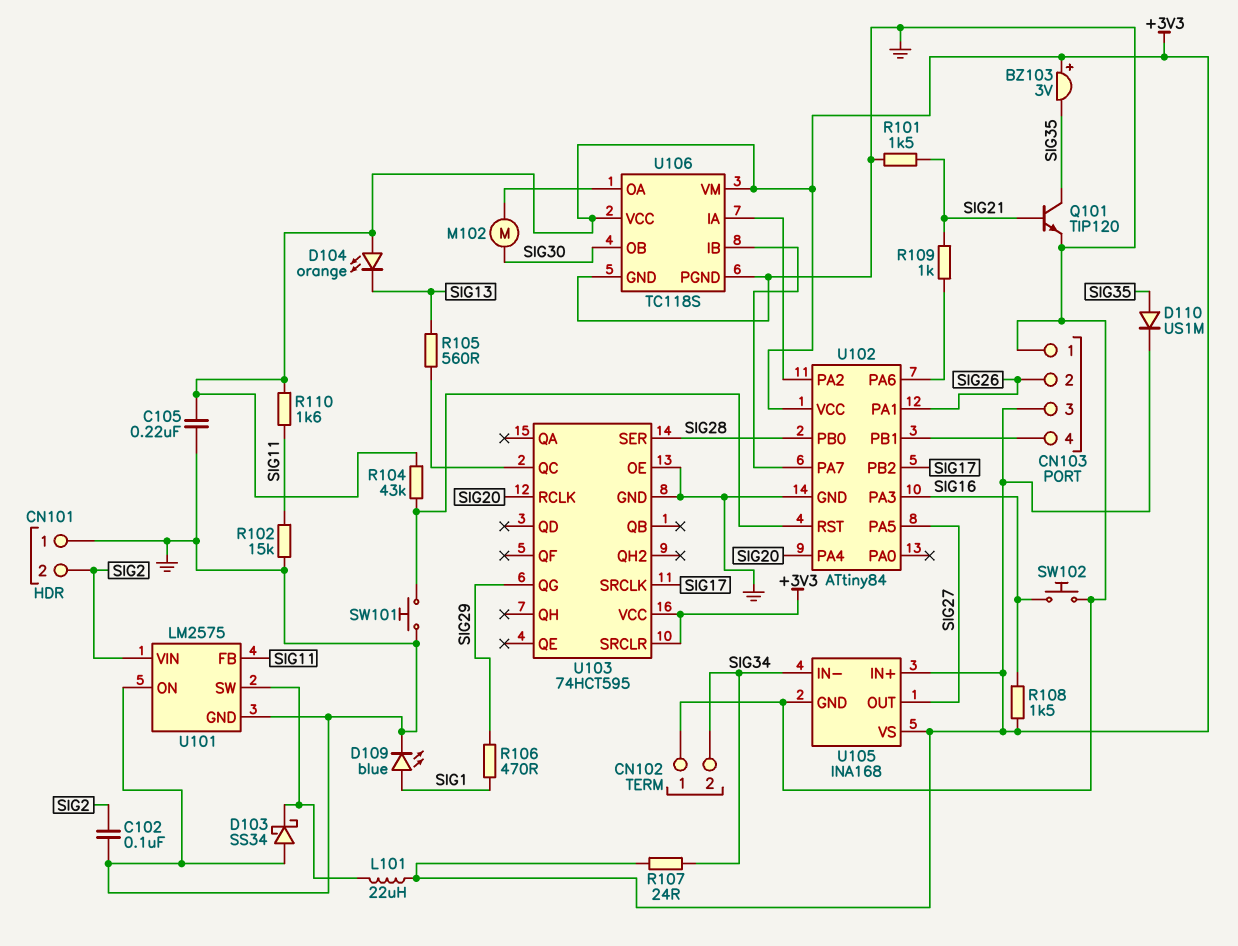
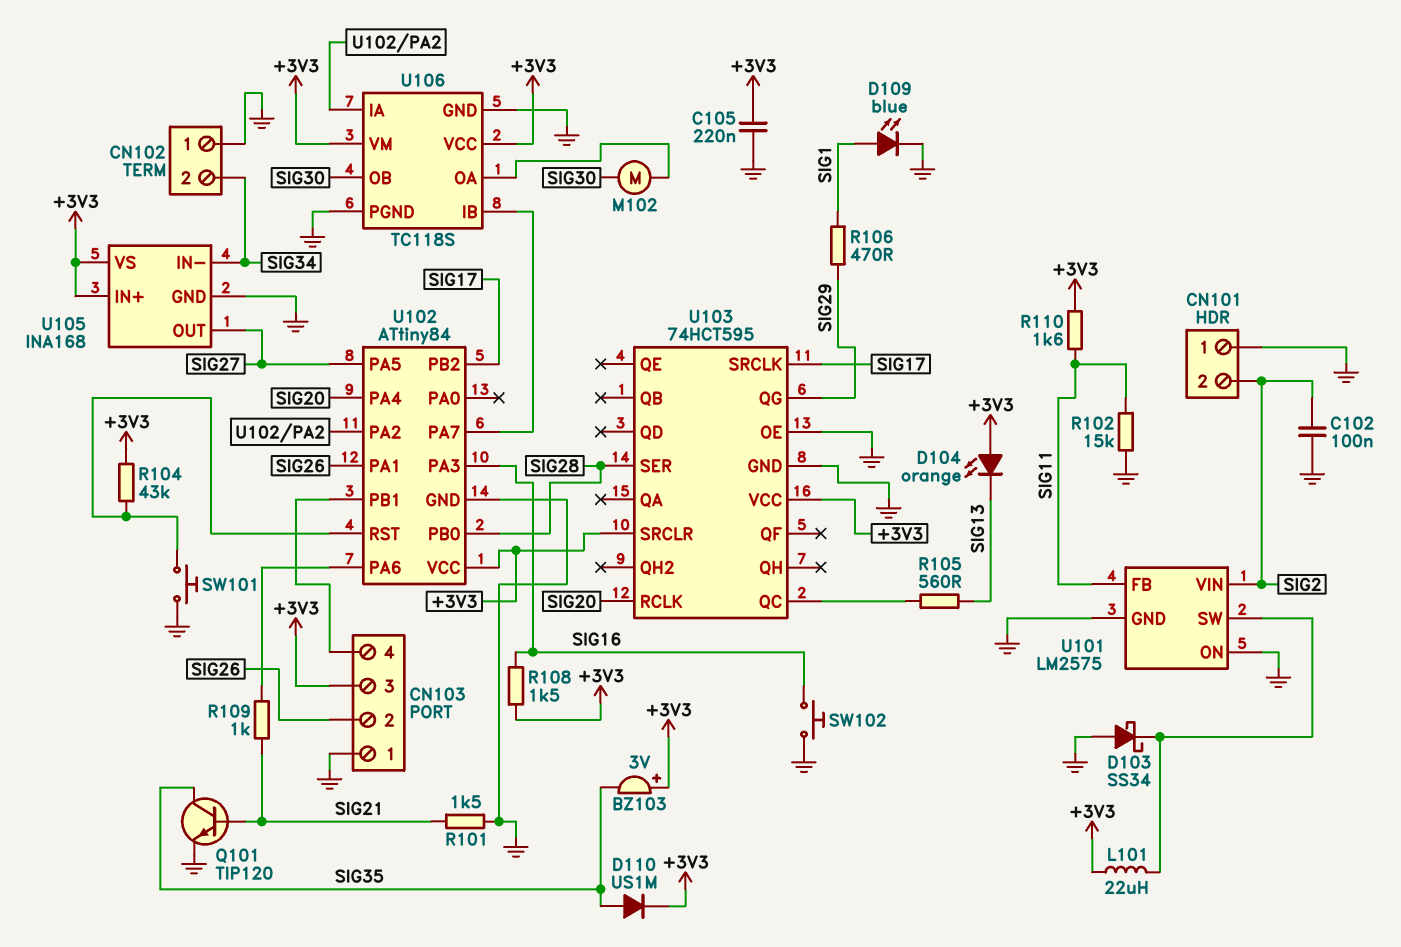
R107: 24 (+3V3, SIG34) -> none

